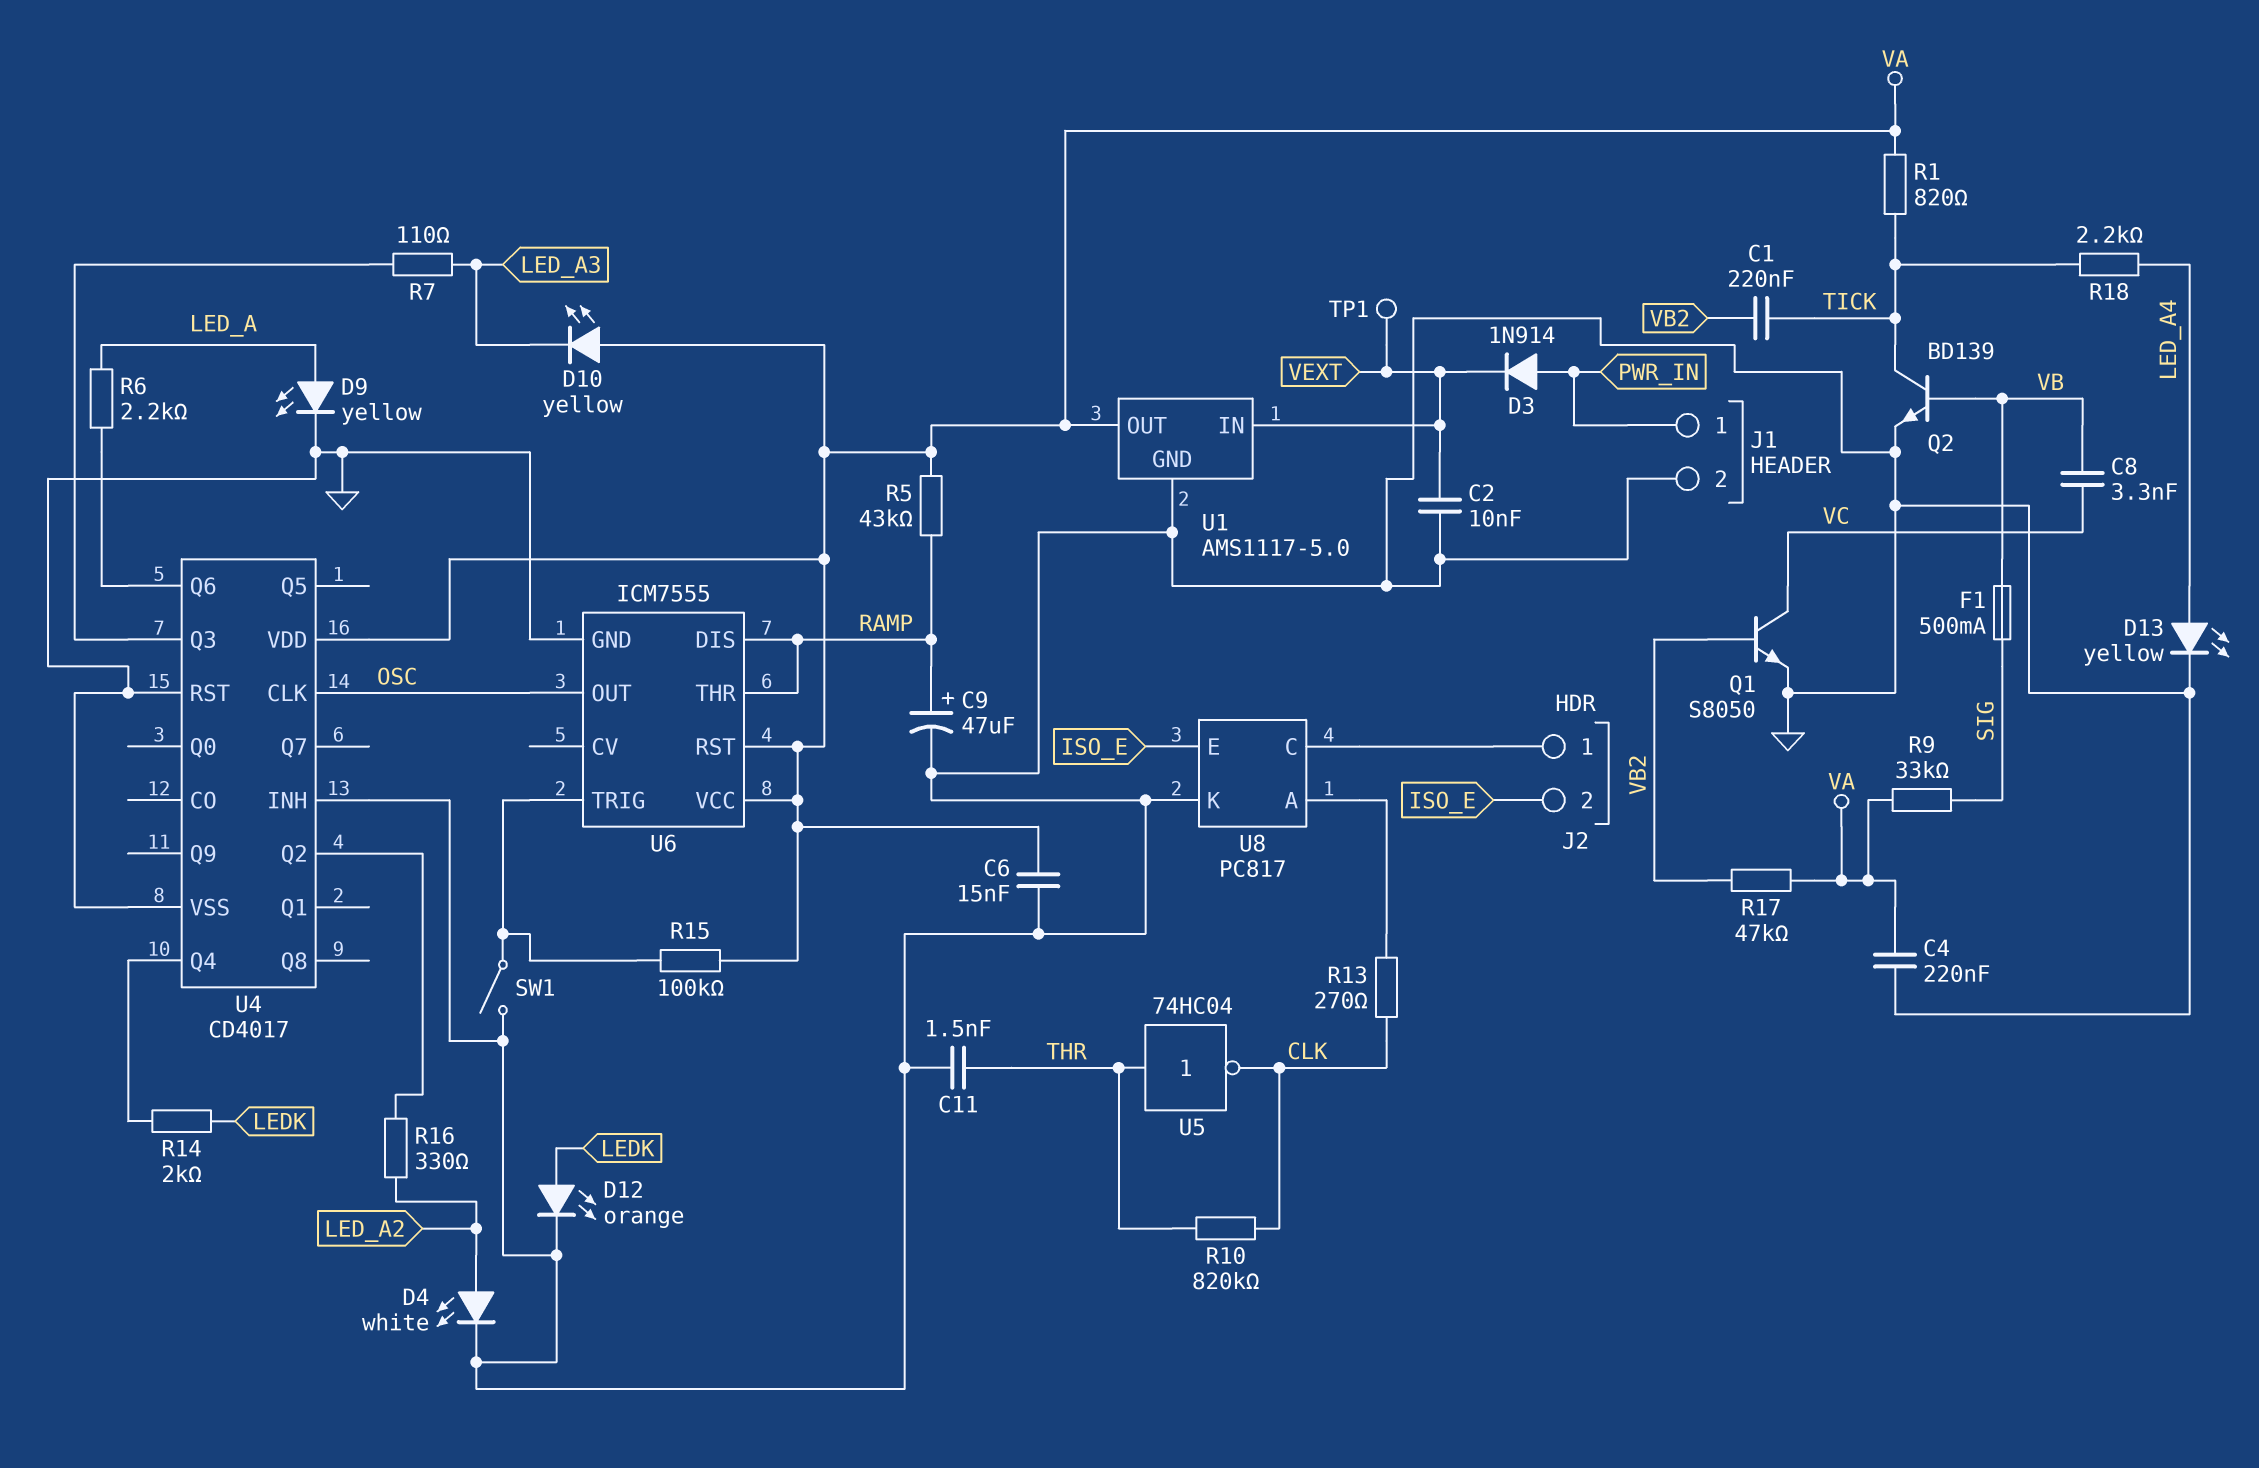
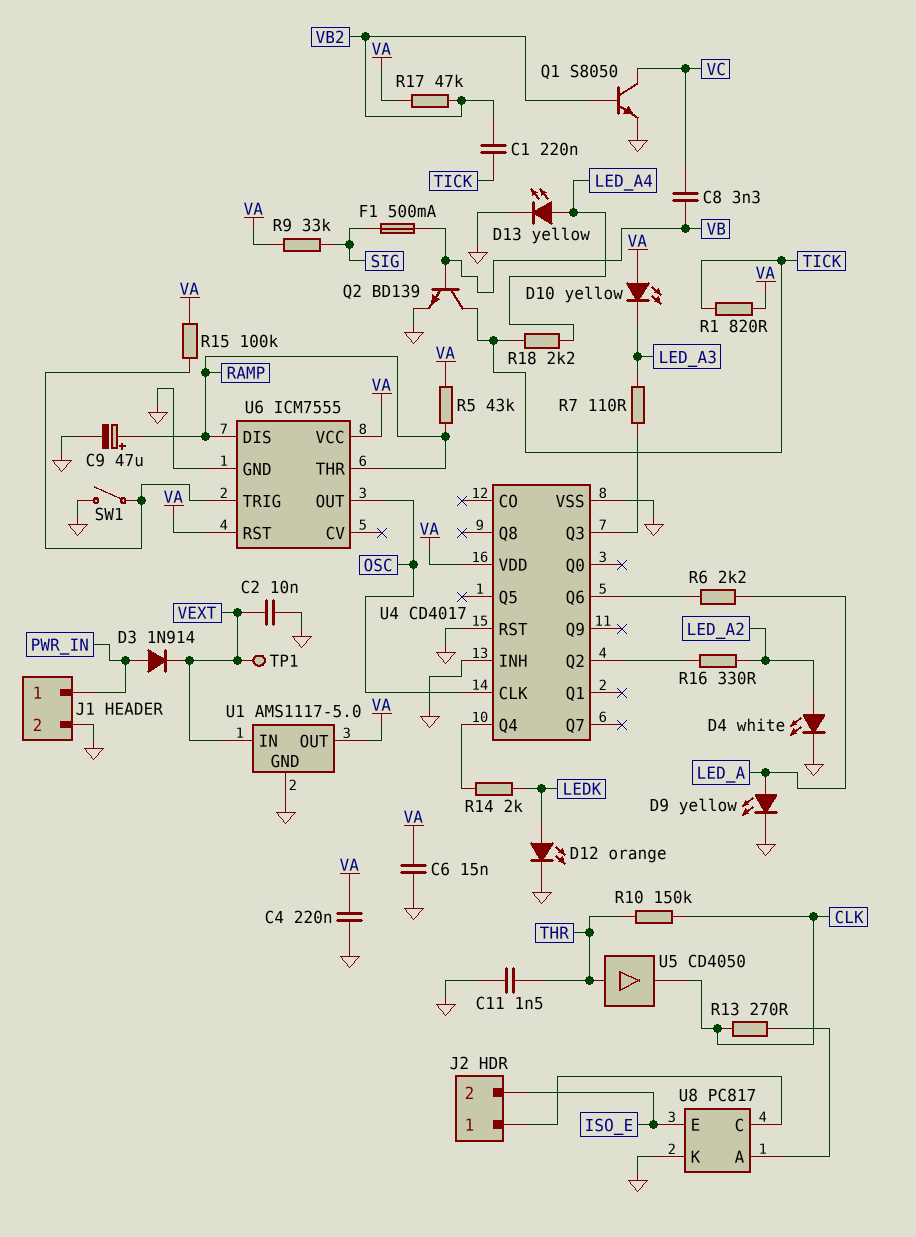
R10: 820k (CLK, THR) -> 150k (CLK, THR)
U5: NOT 74HC04 (in THR, out CLK) -> buffer CD4050 (in THR, out CLK)

